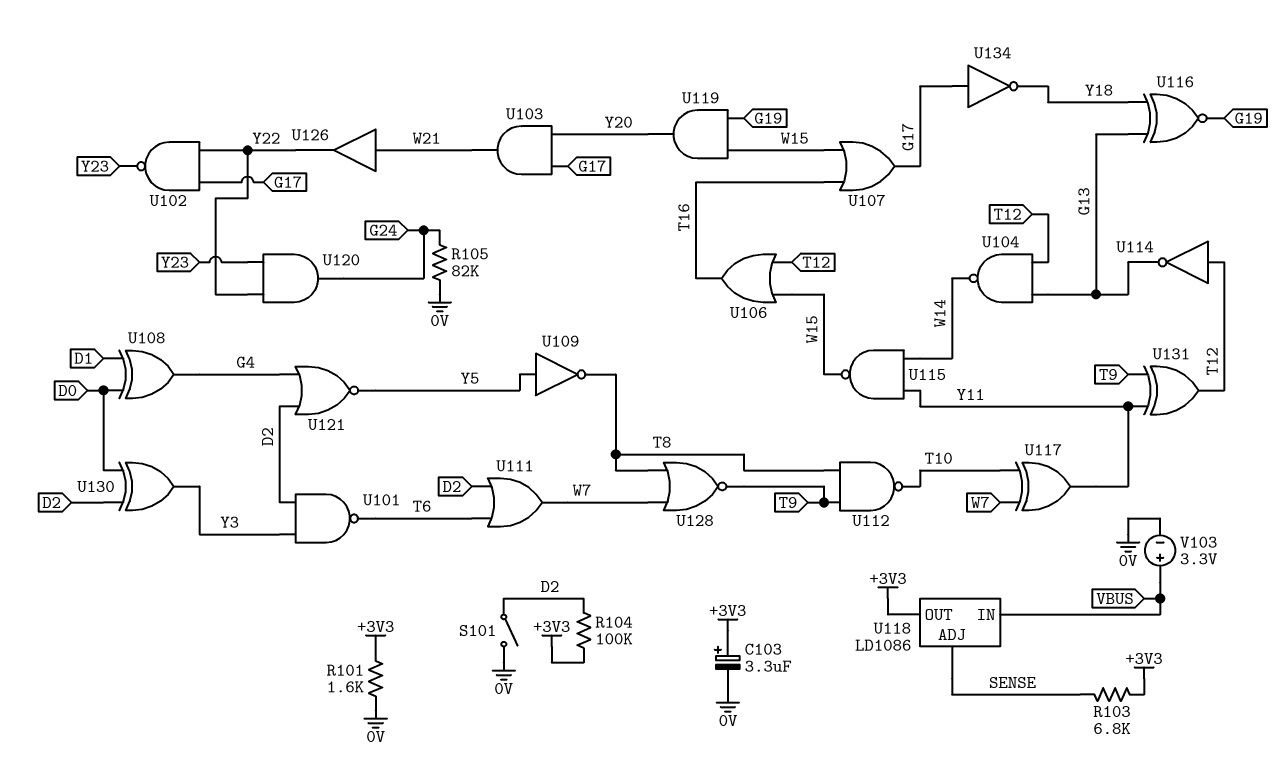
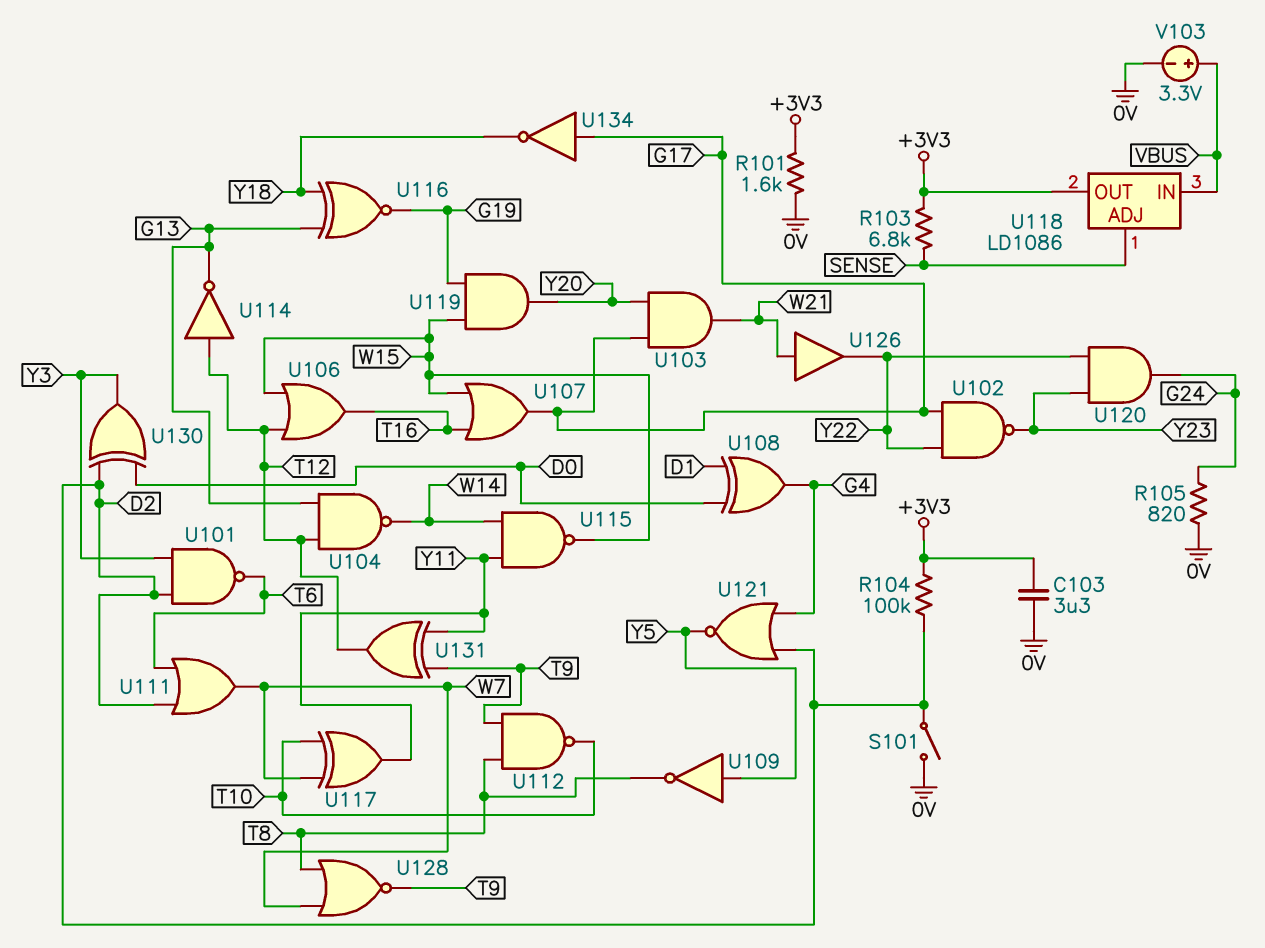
C103: 3.3uF (plus +3V3, minus 0V) -> 3.3uF (+3V3, 0V)
R105: 82k (0V, G24) -> 820 (0V, G24)

